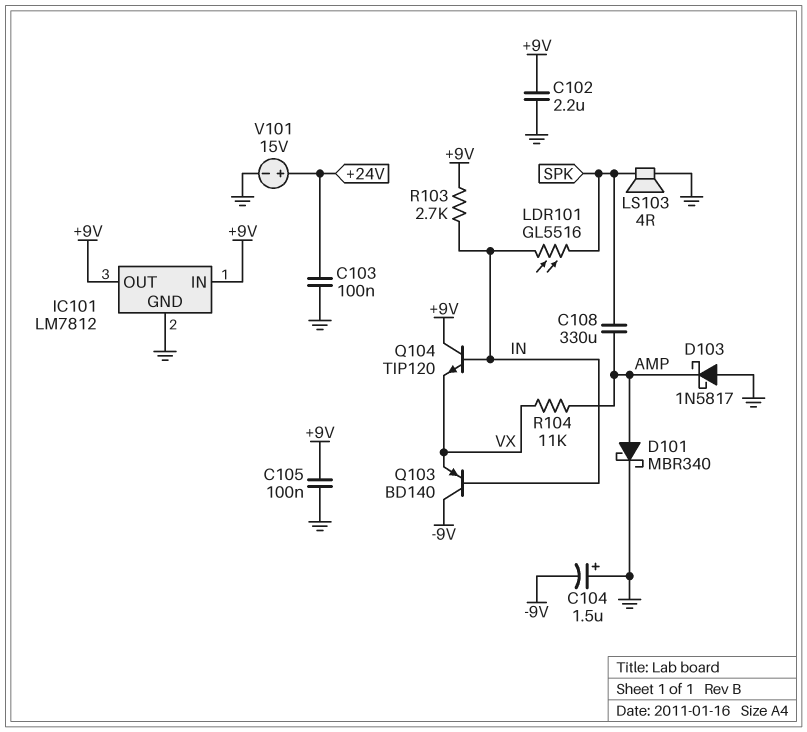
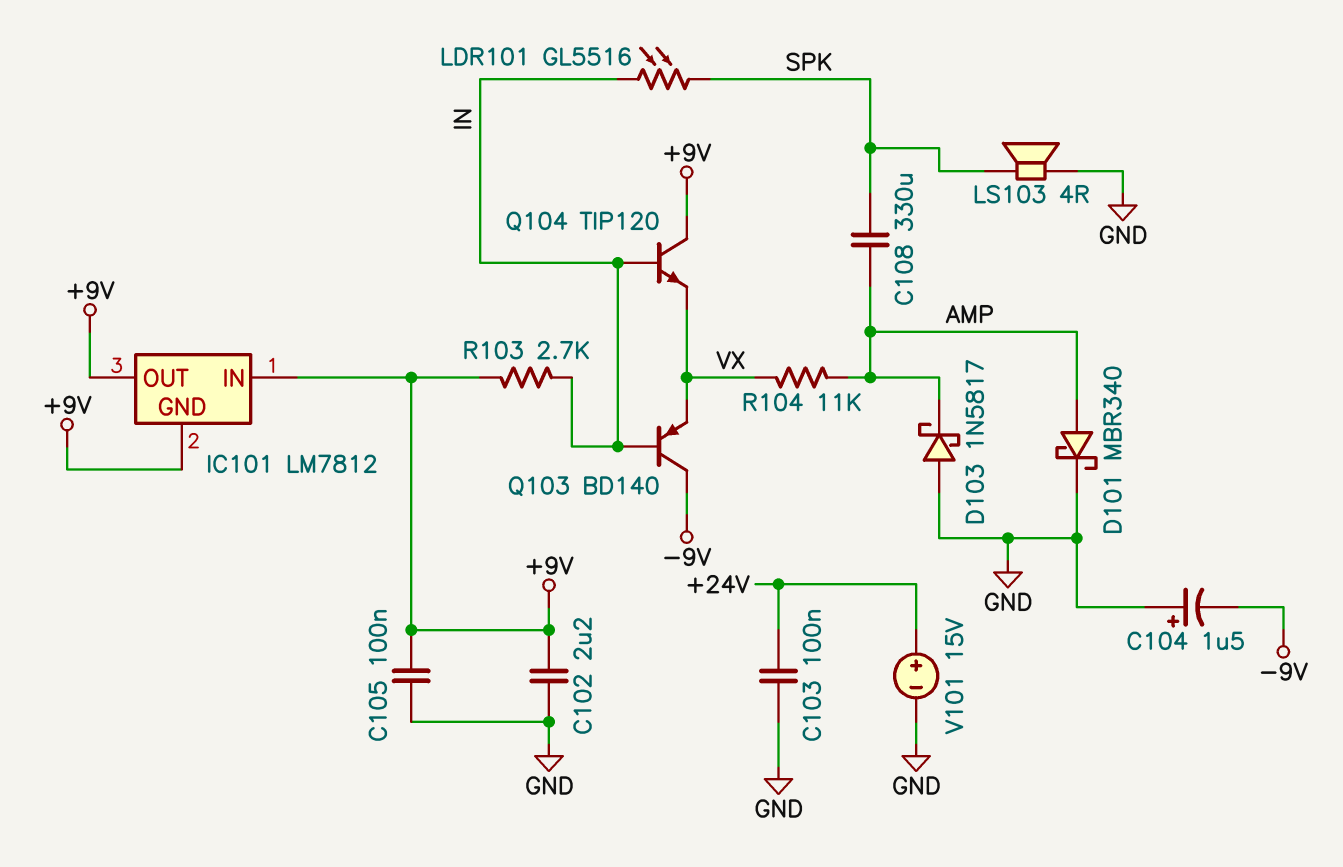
IC101 pin GND: GND -> +9V

